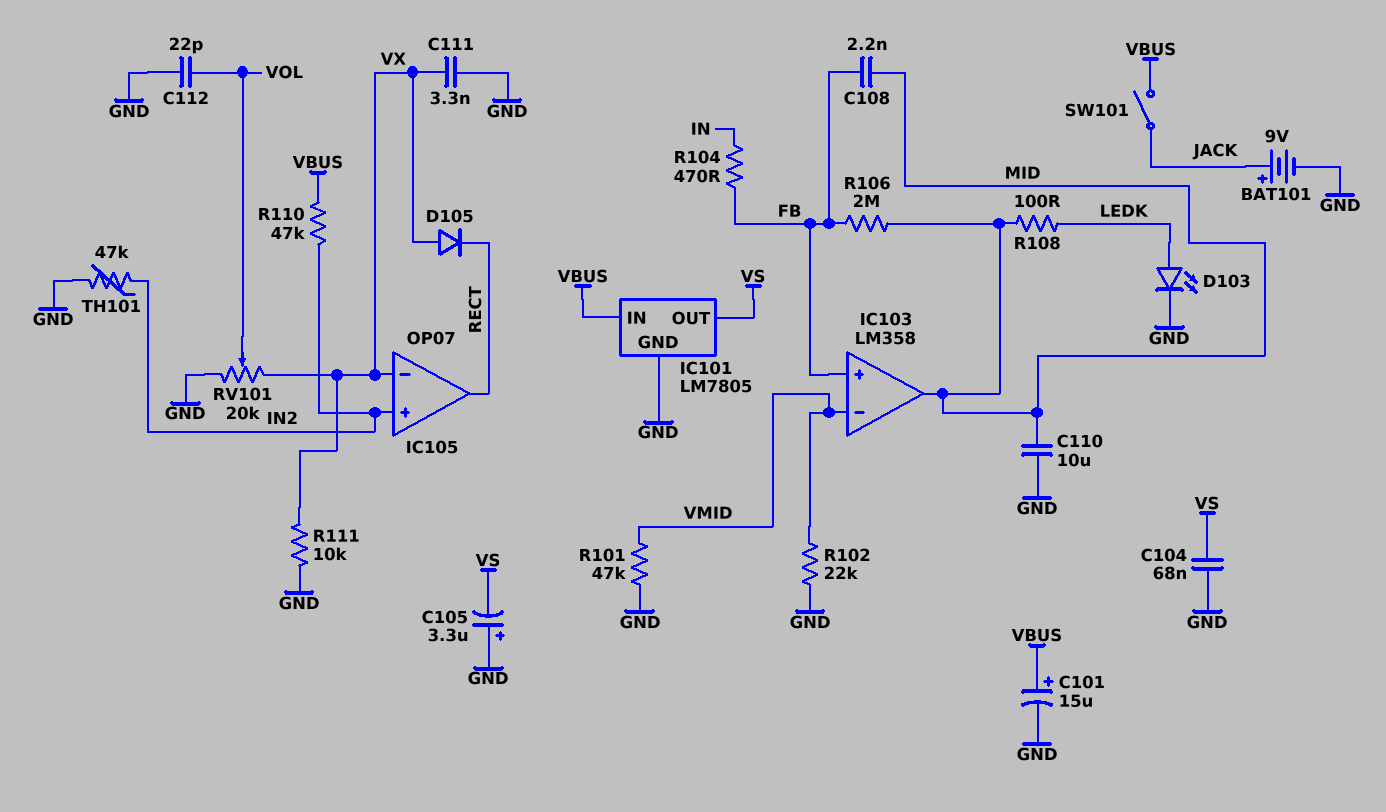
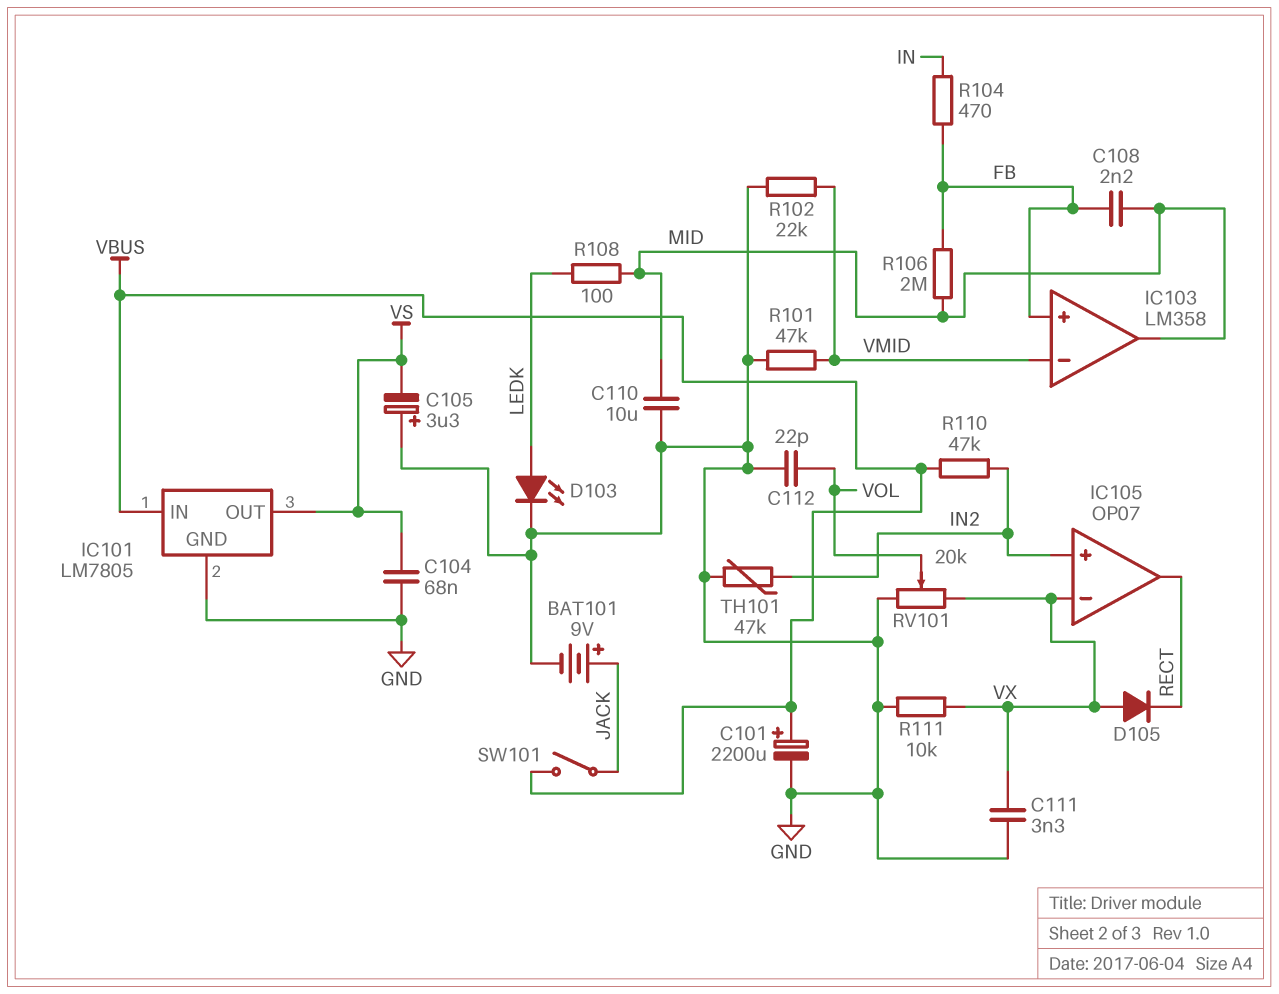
C101: 15uF (plus VBUS, minus GND) -> 2200uF (plus VBUS, minus GND)

